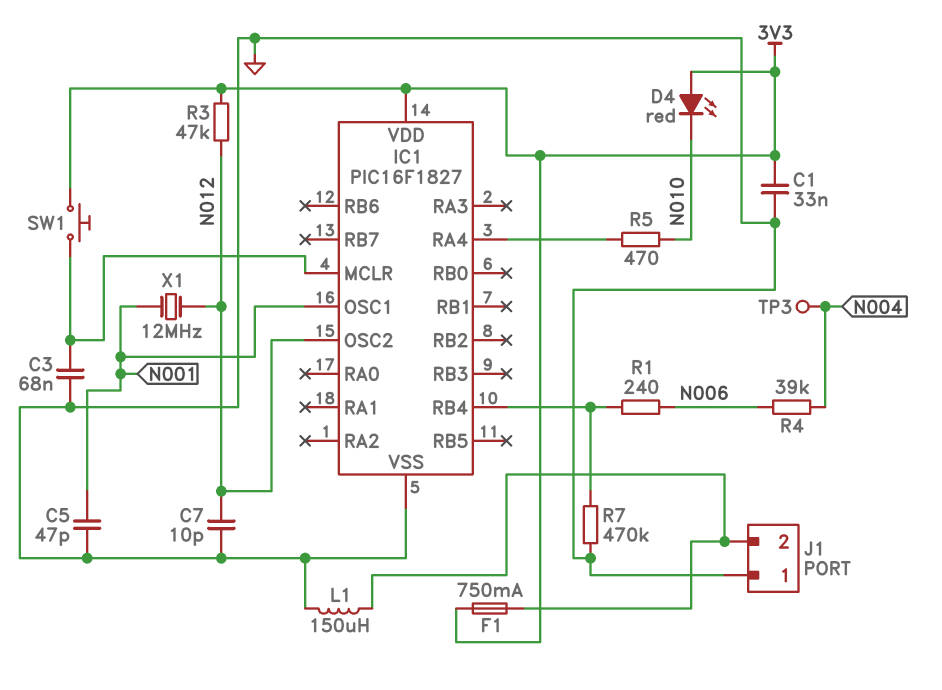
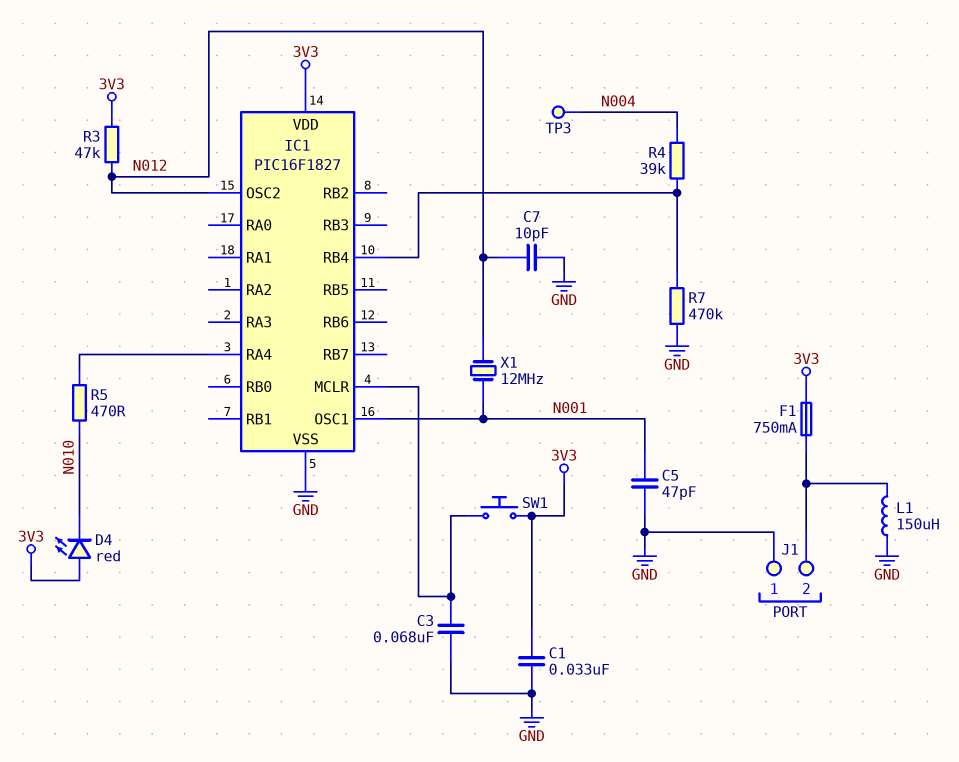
R1: 240 (IC1/RB4, N006) -> none
R4: 39k (N004, N006) -> 39k (IC1/RB4, N004)

